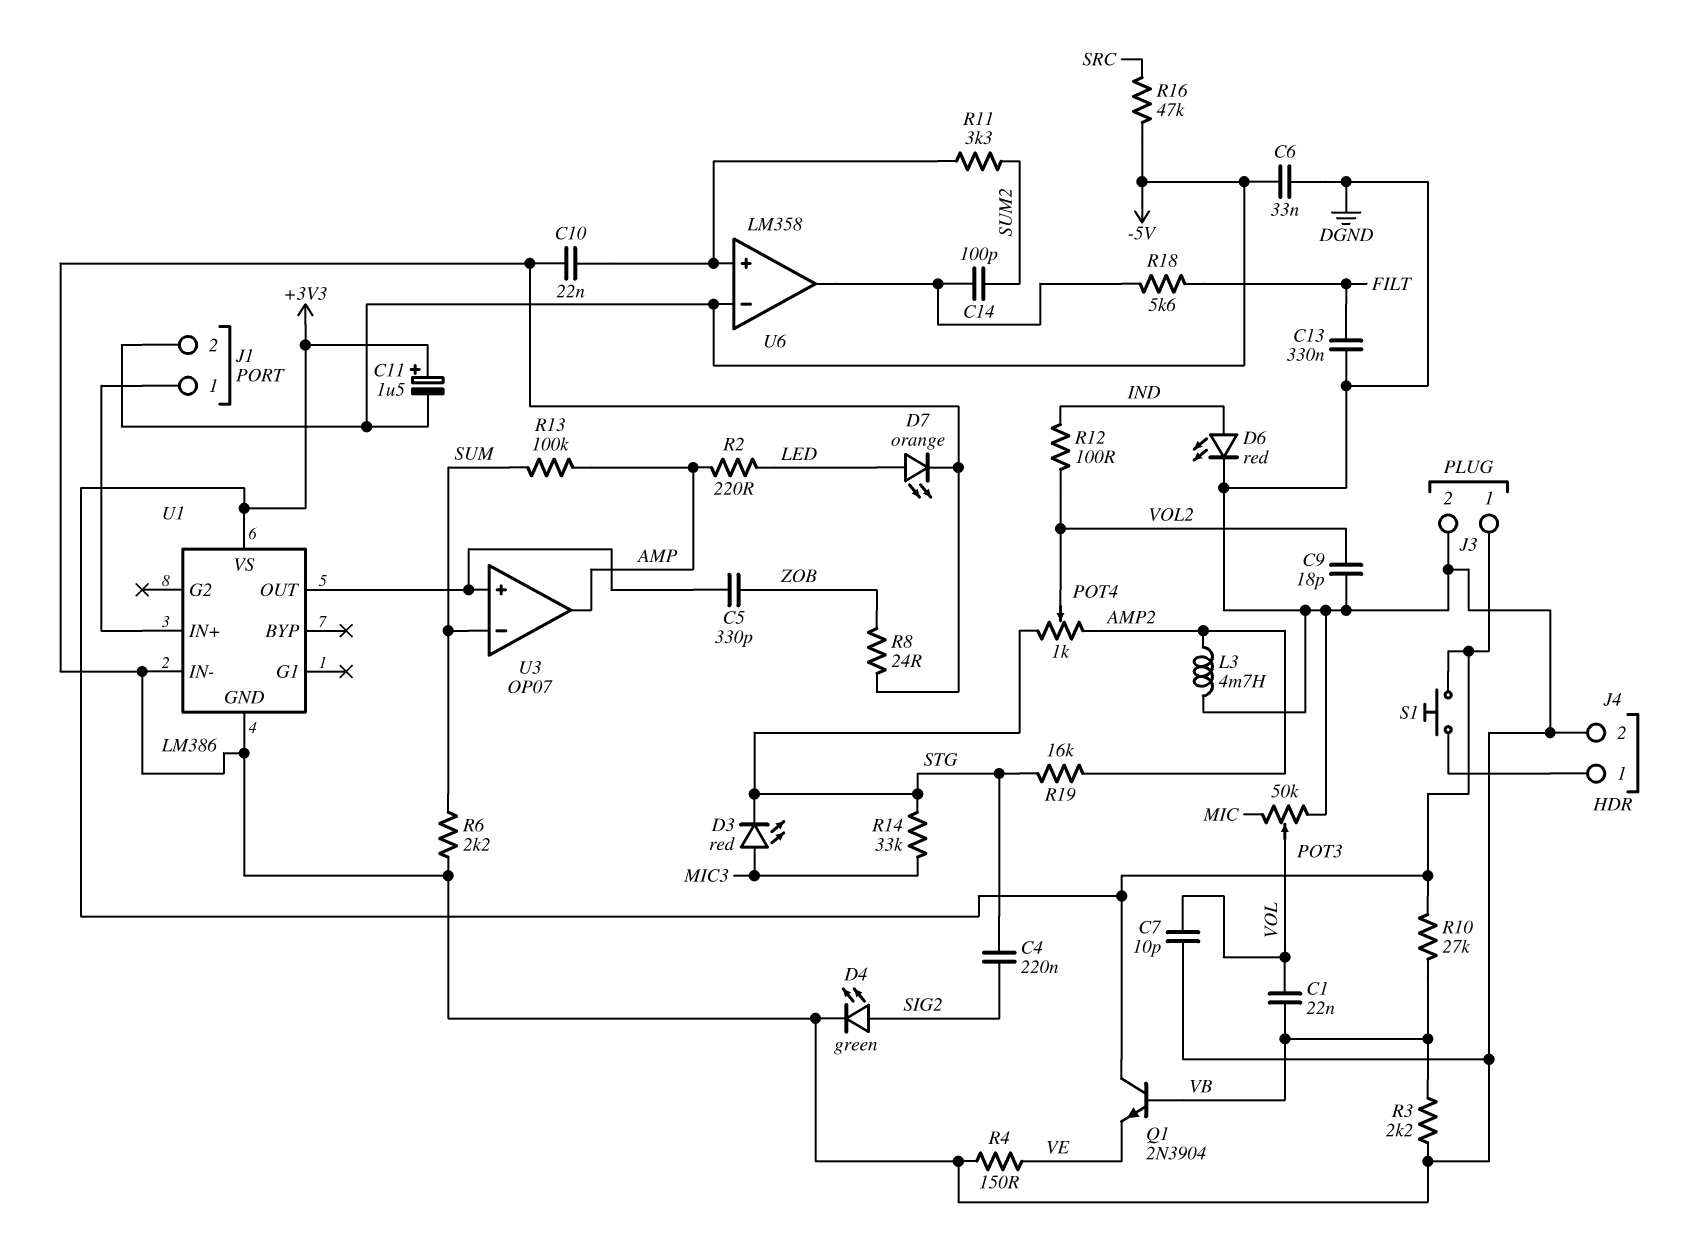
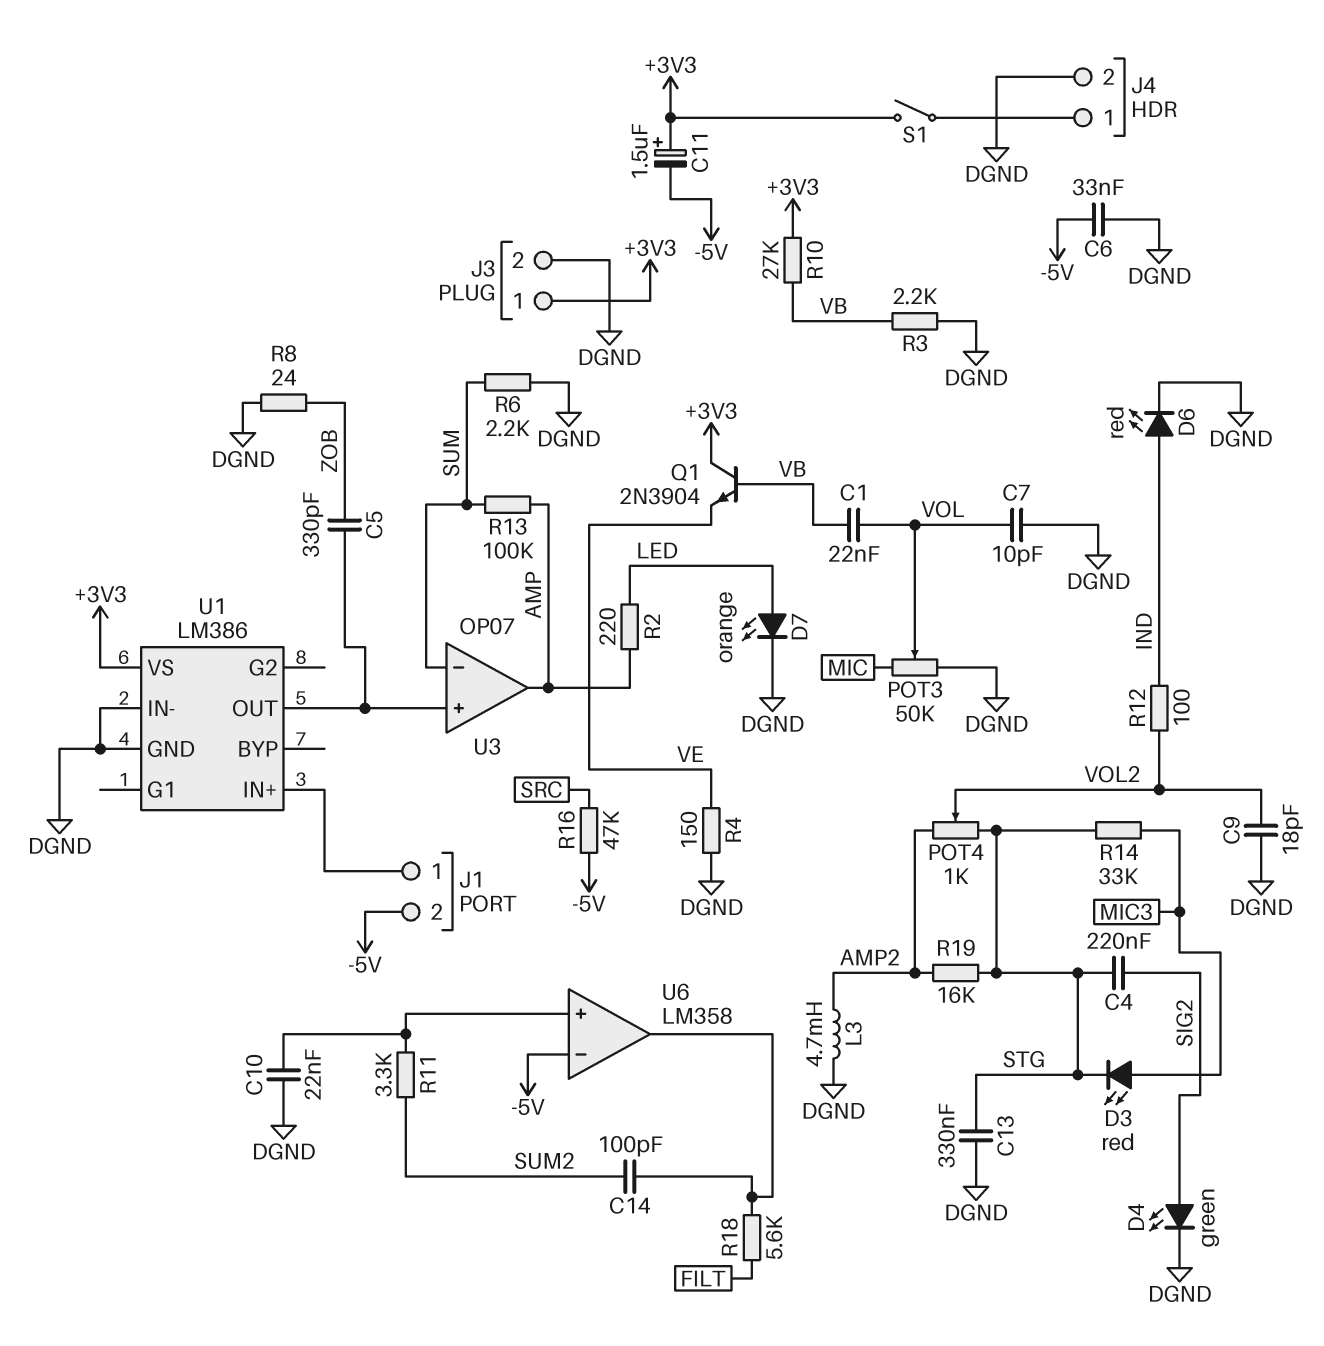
C13: 330nF (DGND, FILT) -> 330nF (DGND, STG)
S1: button (+3V3, J4/1) -> switch (+3V3, J4/1)

